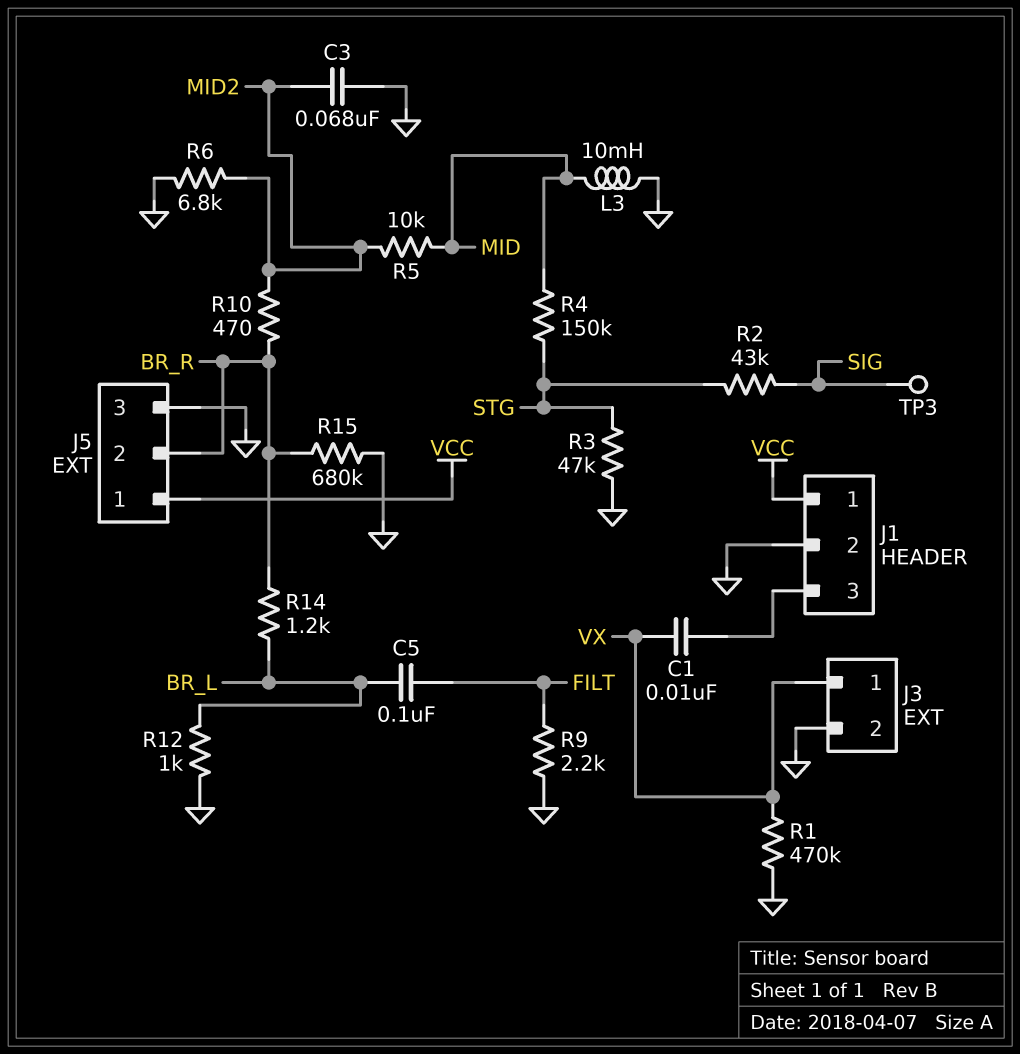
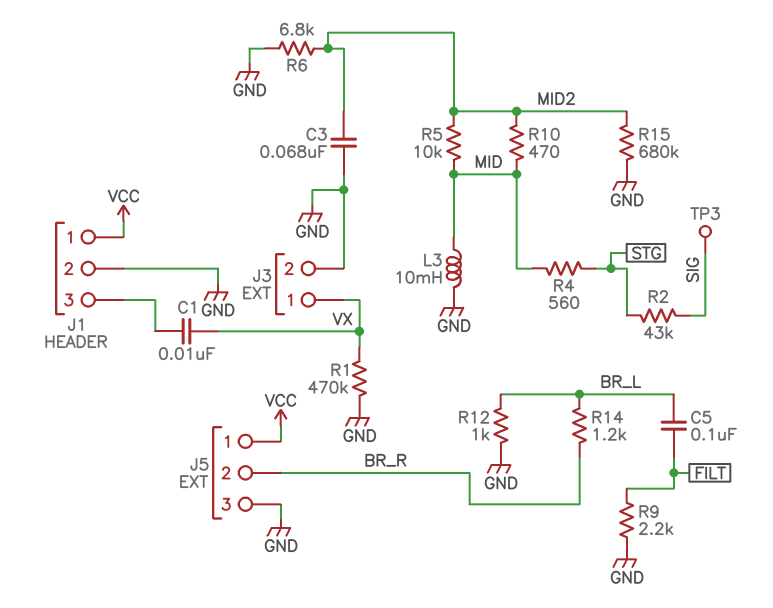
R3: 47k (GND, STG) -> none
R4: 150k (MID, STG) -> 560 (MID, STG)
R10: 470 (BR_R, MID2) -> 470 (MID, MID2)
R15: 680k (BR_R, GND) -> 680k (GND, MID2)

